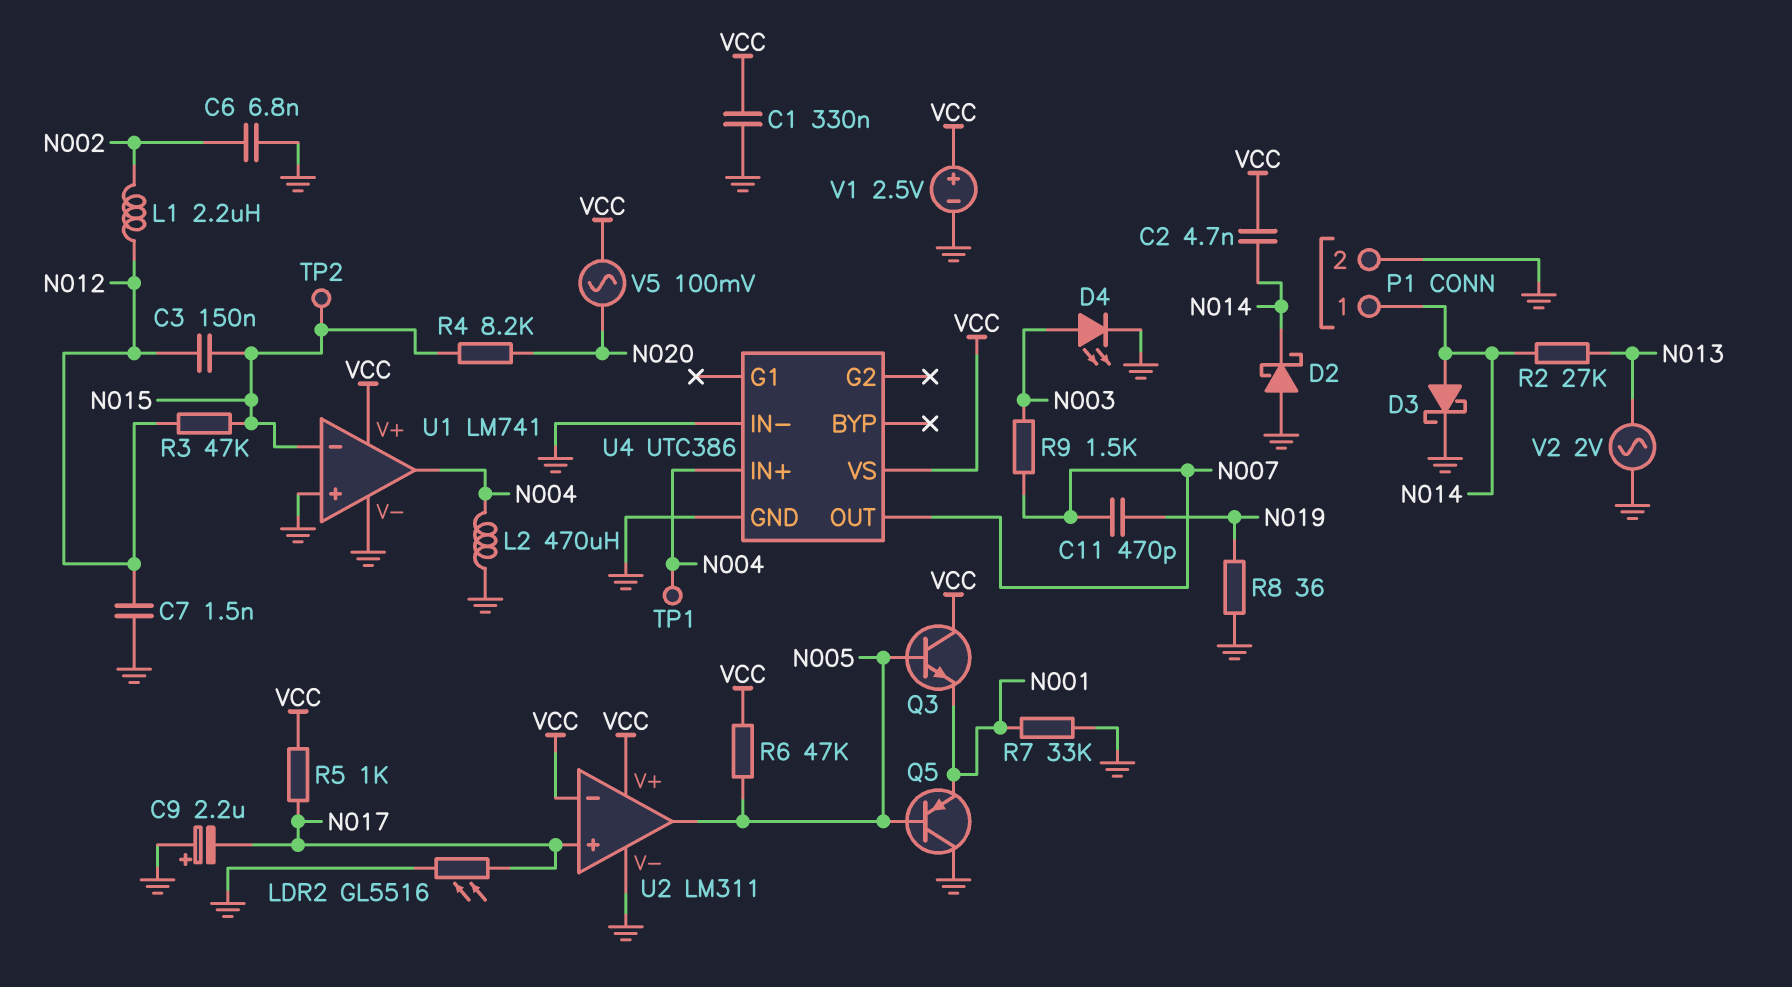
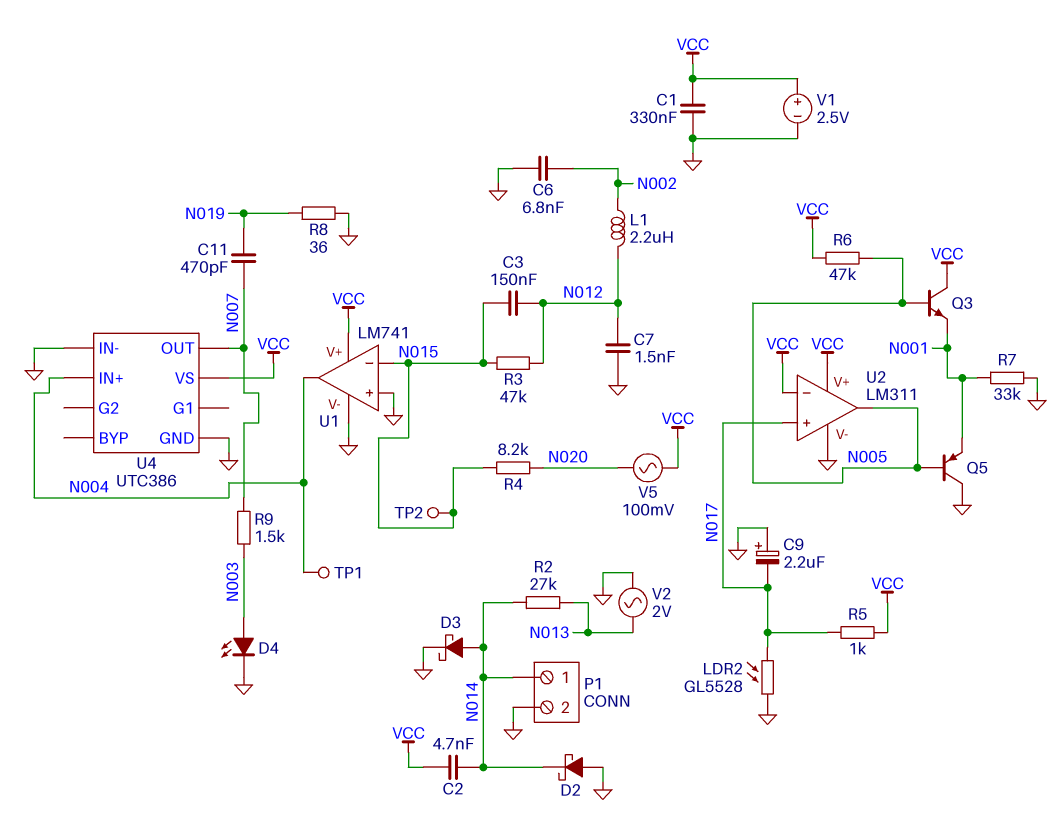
L2: 470uH (GND, N004) -> none
LDR2: GL5516 (GND, N017) -> GL5528 (GND, N017)

